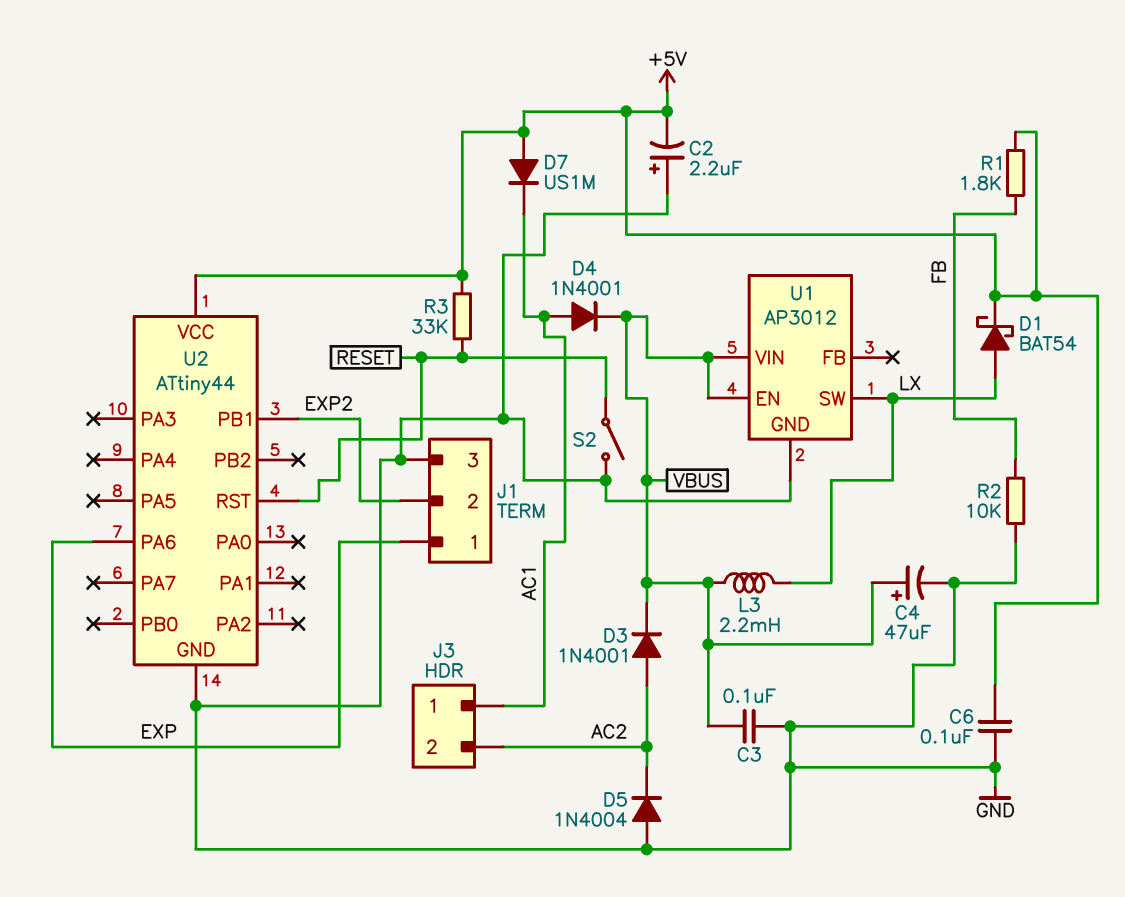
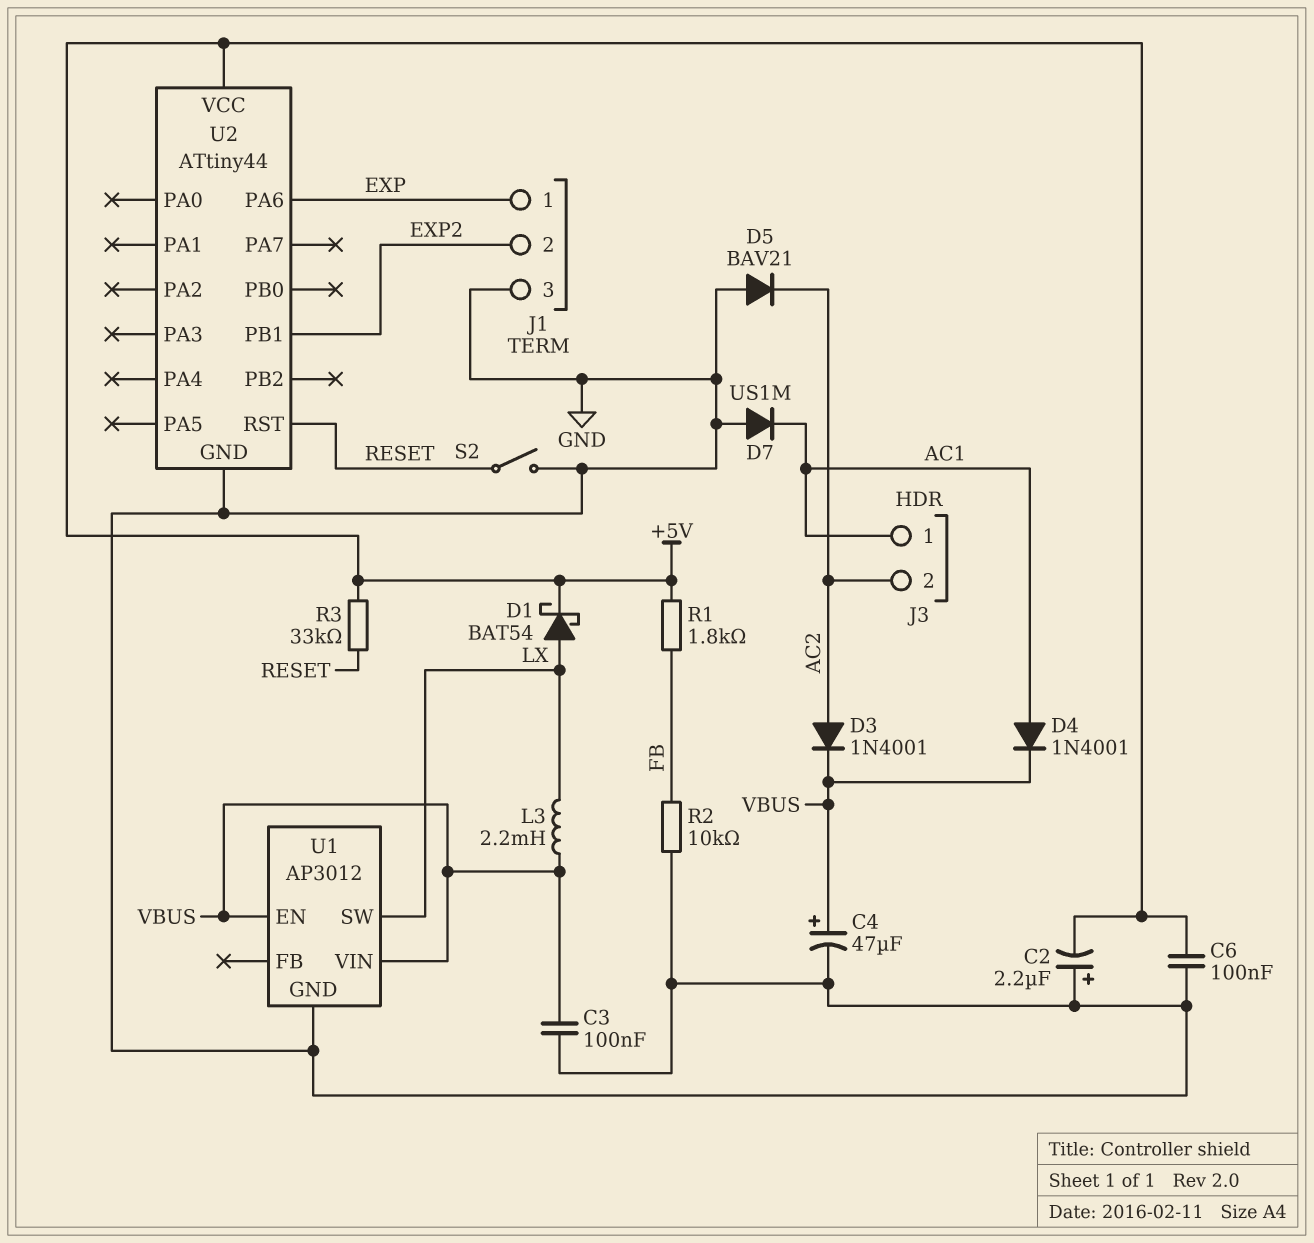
D5: diode 1N4004 (A GND, K AC2) -> diode BAV21 (A GND, K AC2)
D7: diode US1M (A +5V, K AC1) -> diode US1M (A GND, K AC1)

